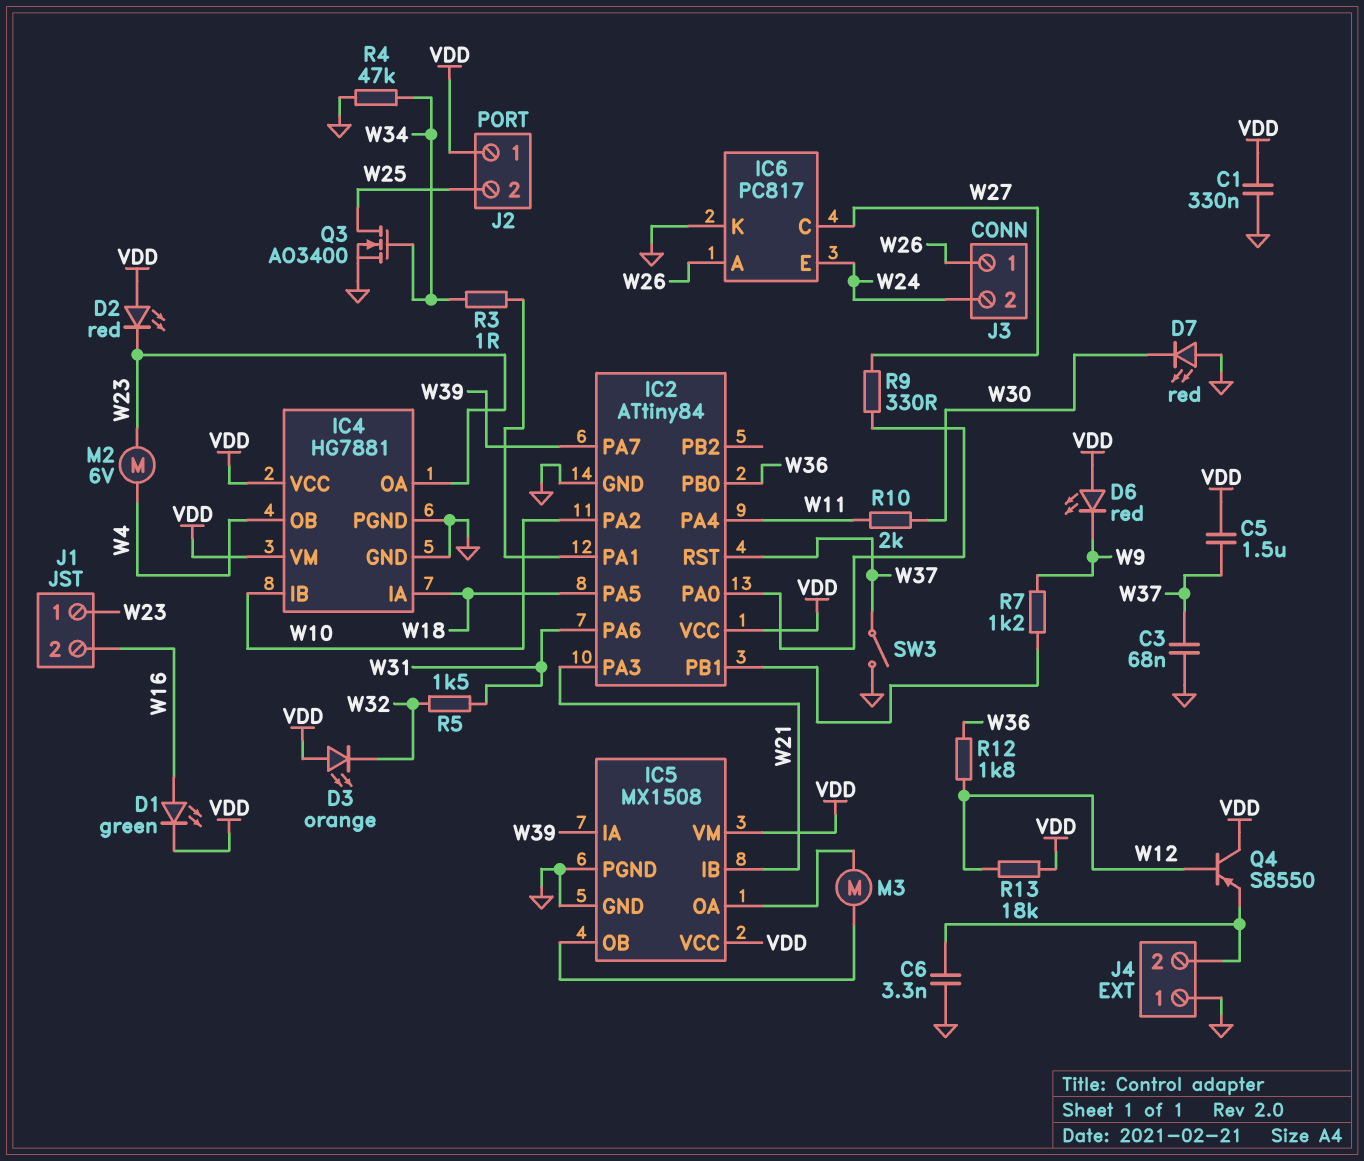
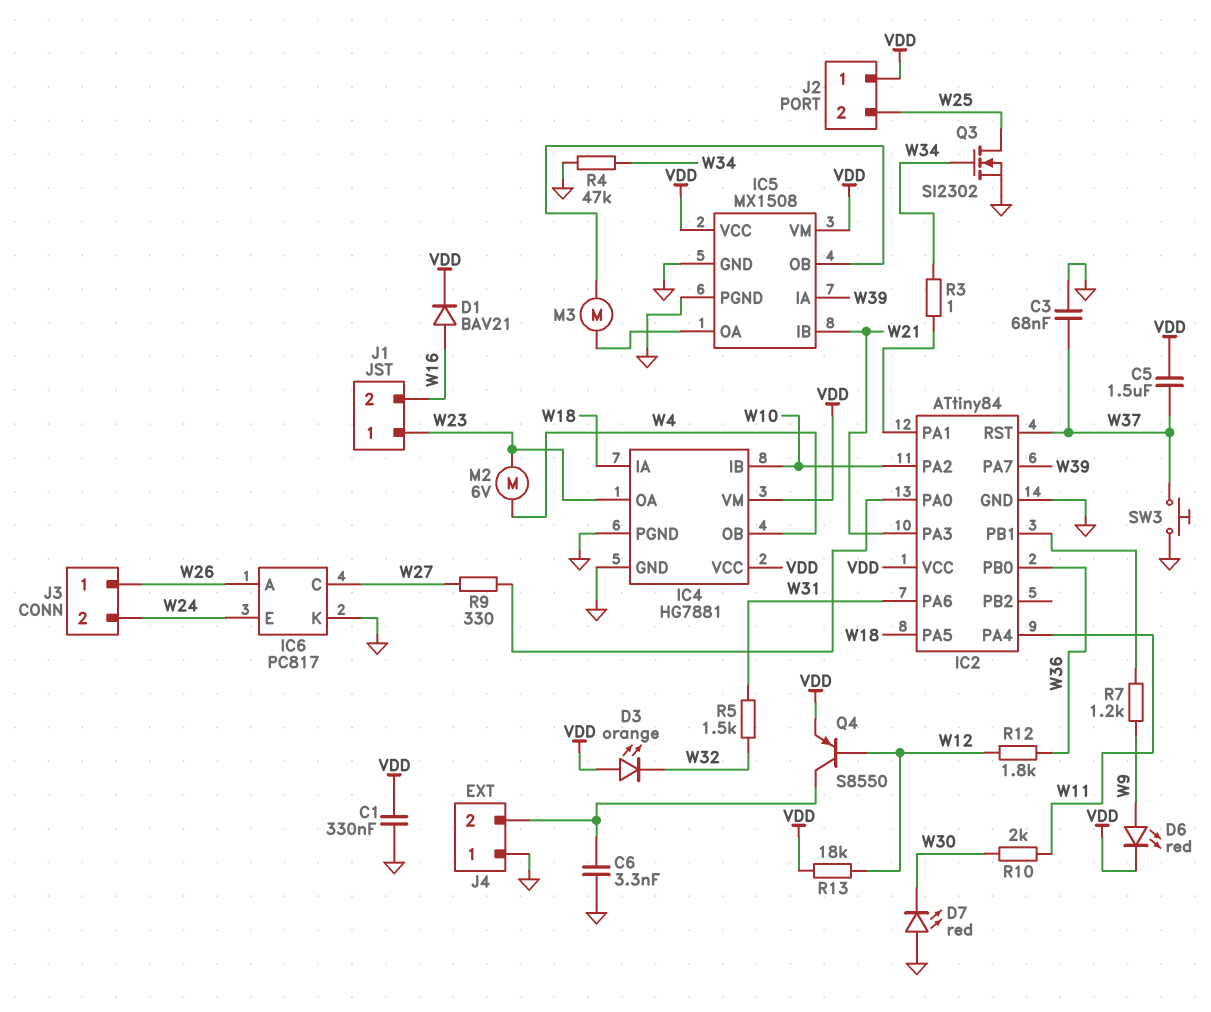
D1: LED green (A W16, K VDD) -> diode BAV21 (A W16, K VDD)
D2: LED red (A VDD, K W23) -> none
D6: LED red (A VDD, K W9) -> LED red (A W9, K VDD)
Q3: NMOS AO3400 (G W34, D W25, S GND) -> NMOS SI2302 (G W34, D W25, S GND)
Q4: PNP S8550 (B W12, C VDD, E J4/2) -> PNP S8550 (B W12, C J4/2, E VDD)
SW3: switch (GND, W37) -> button (GND, W37)

